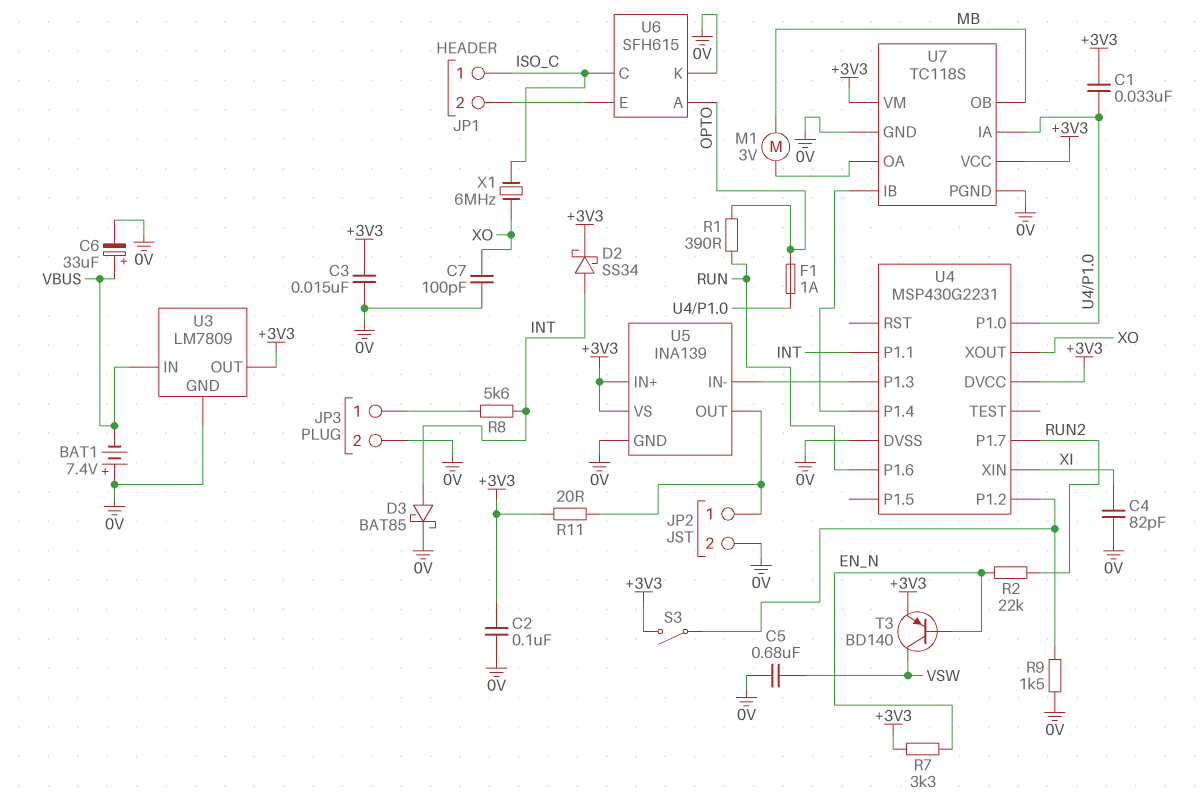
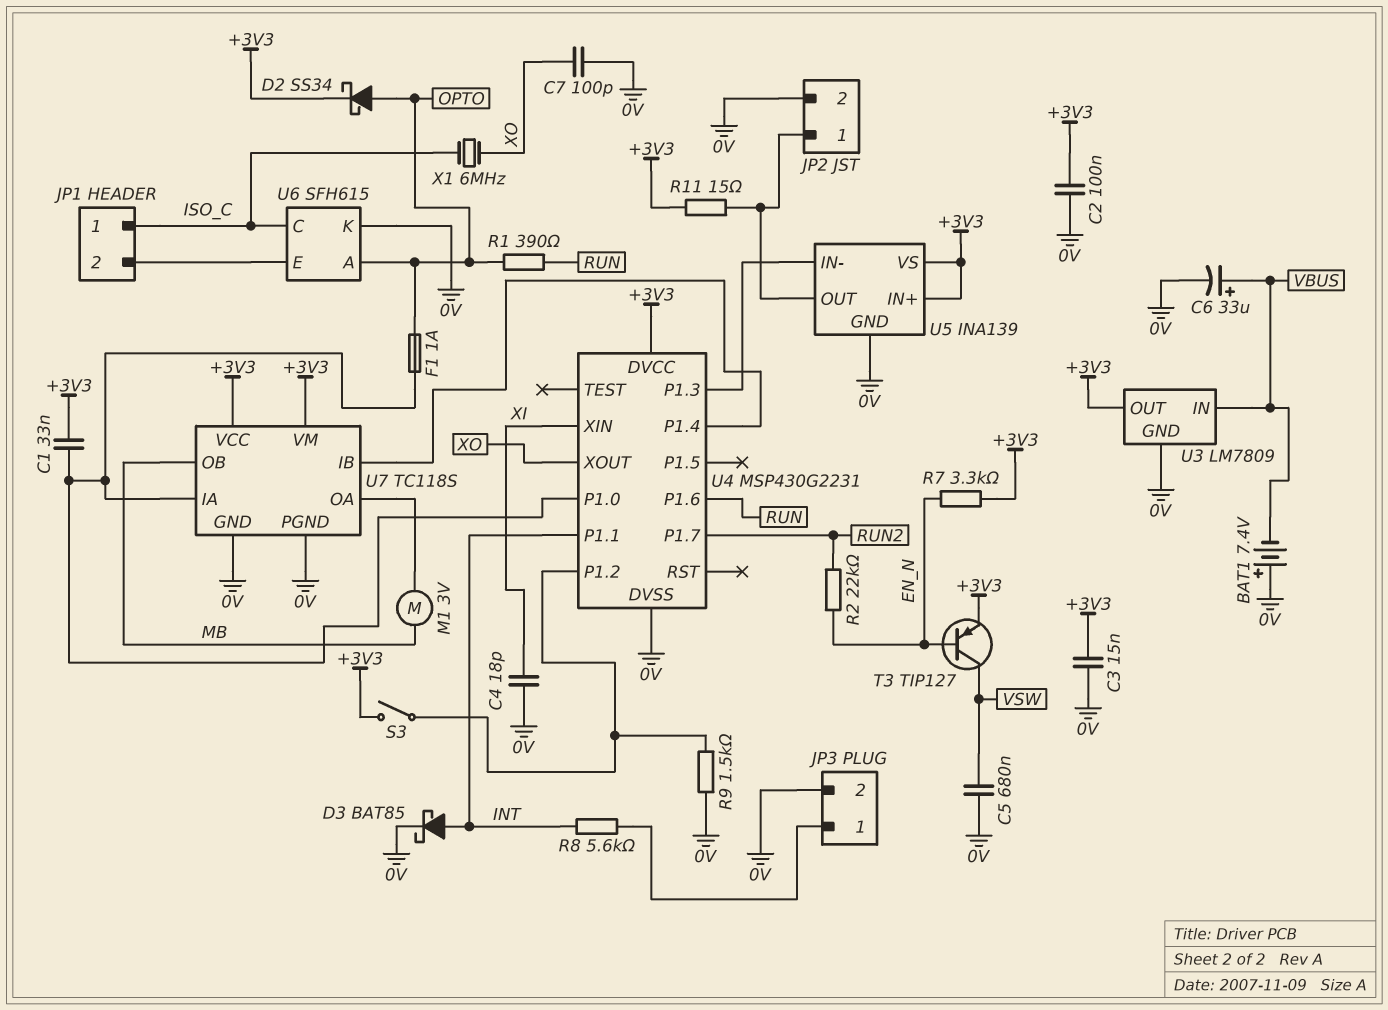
C4: 82pF (0V, XI) -> 18pF (0V, XI)
D2: schottky SS34 (A INT, K +3V3) -> schottky SS34 (A OPTO, K +3V3)
R11: 20 (+3V3, JP2/1) -> 15 (+3V3, JP2/1)
T3: PNP BD140 (B EN_N, C VSW, E +3V3) -> PNP TIP127 (B EN_N, C VSW, E +3V3)

